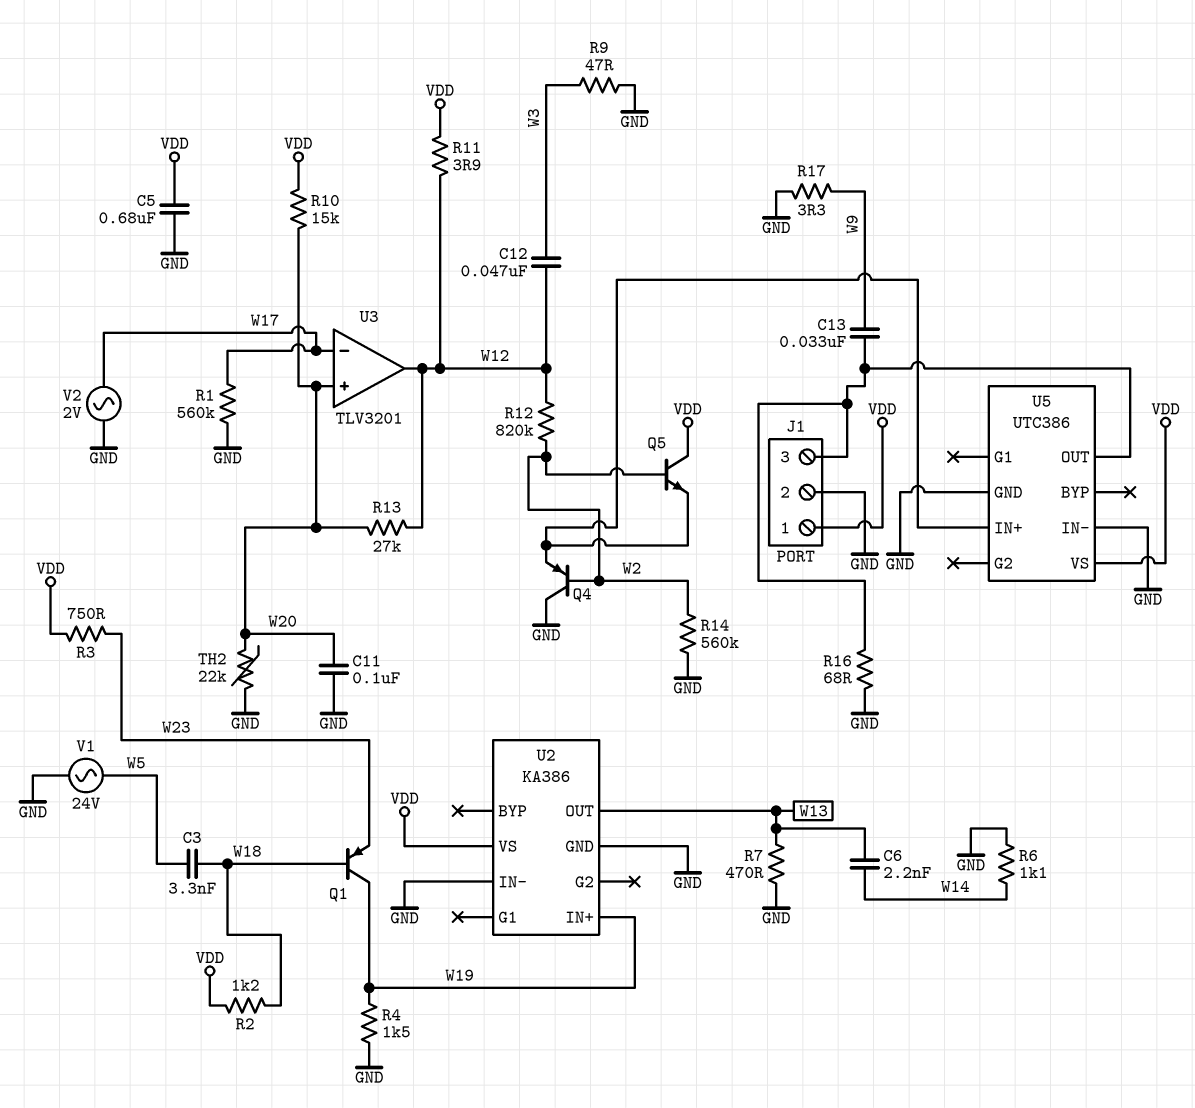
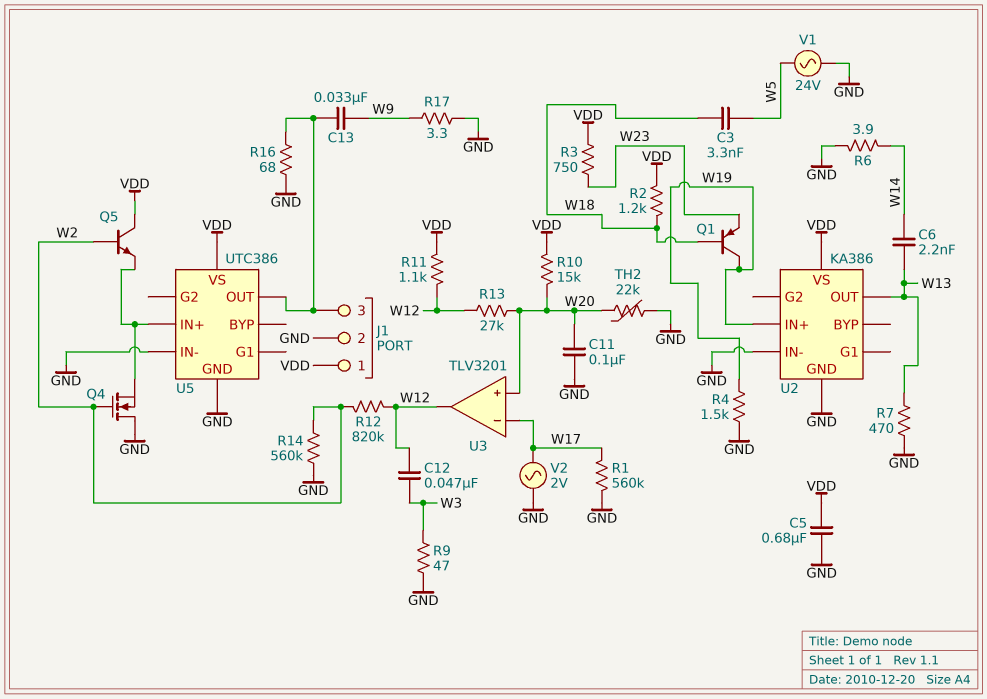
Q4: PNP (B W2, C GND, E U5/IN+) -> NMOS (G W2, D GND, S U5/IN+)
R6: 1.1k (GND, W14) -> 3.9 (GND, W14)
R11: 3.9 (VDD, W12) -> 1.1k (VDD, W12)

